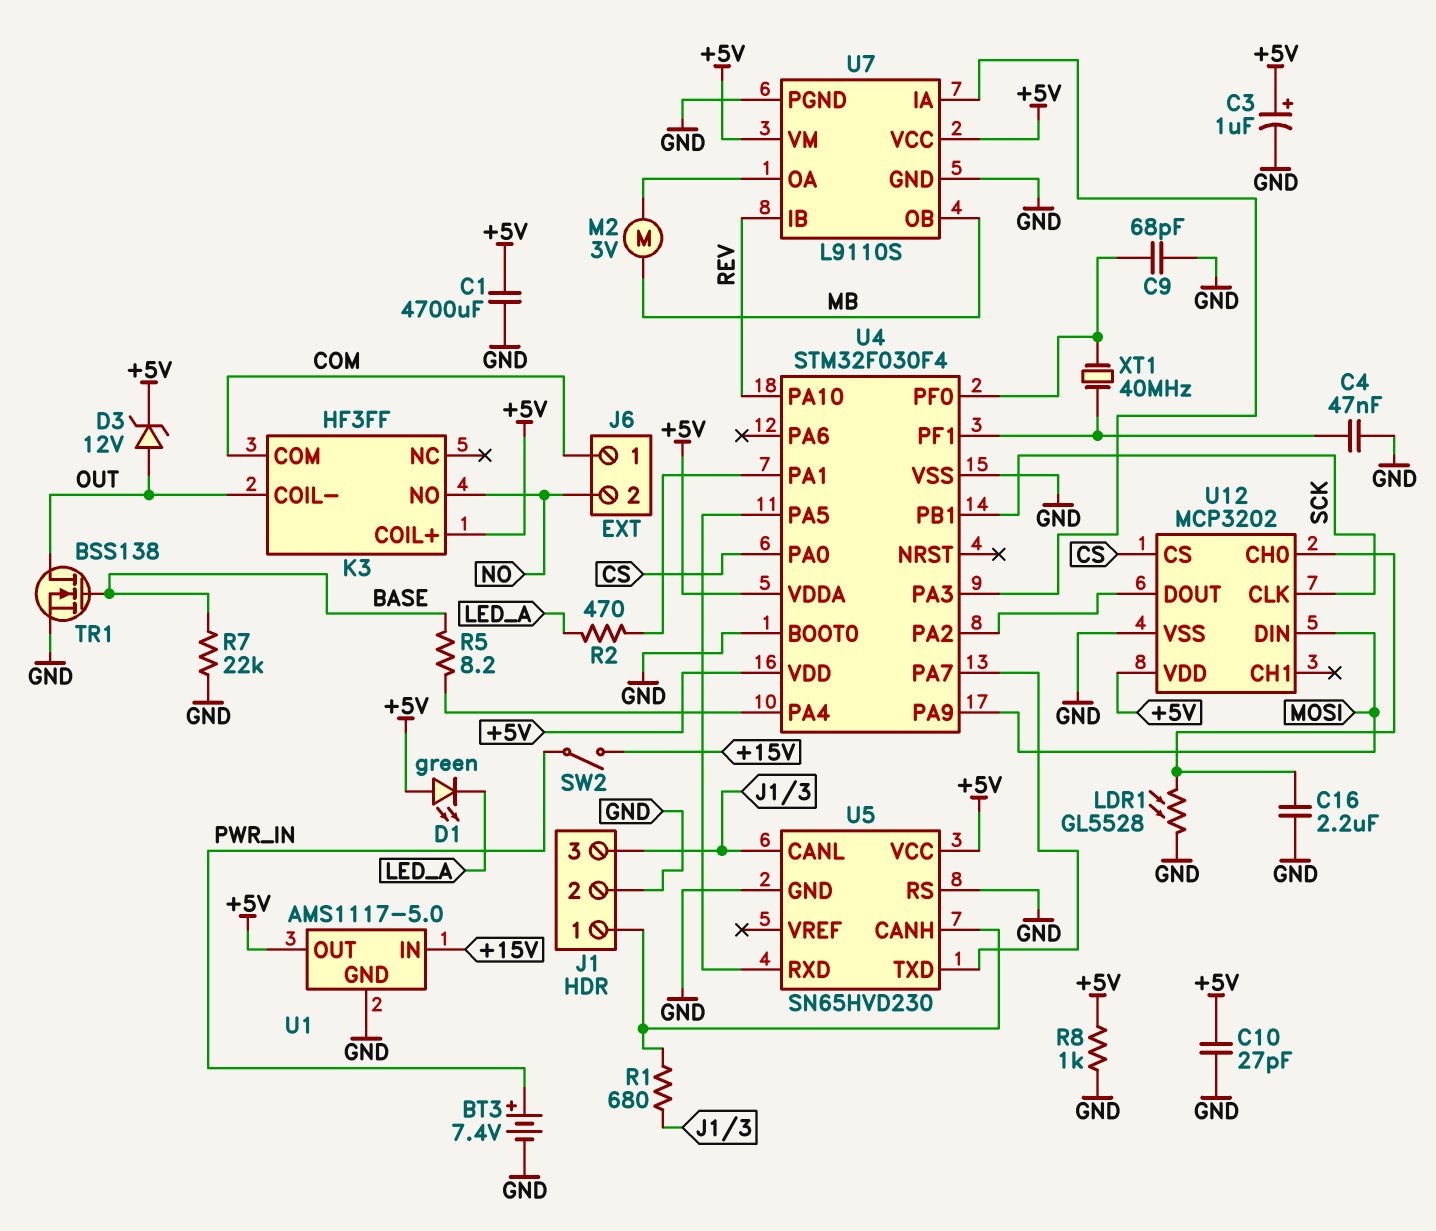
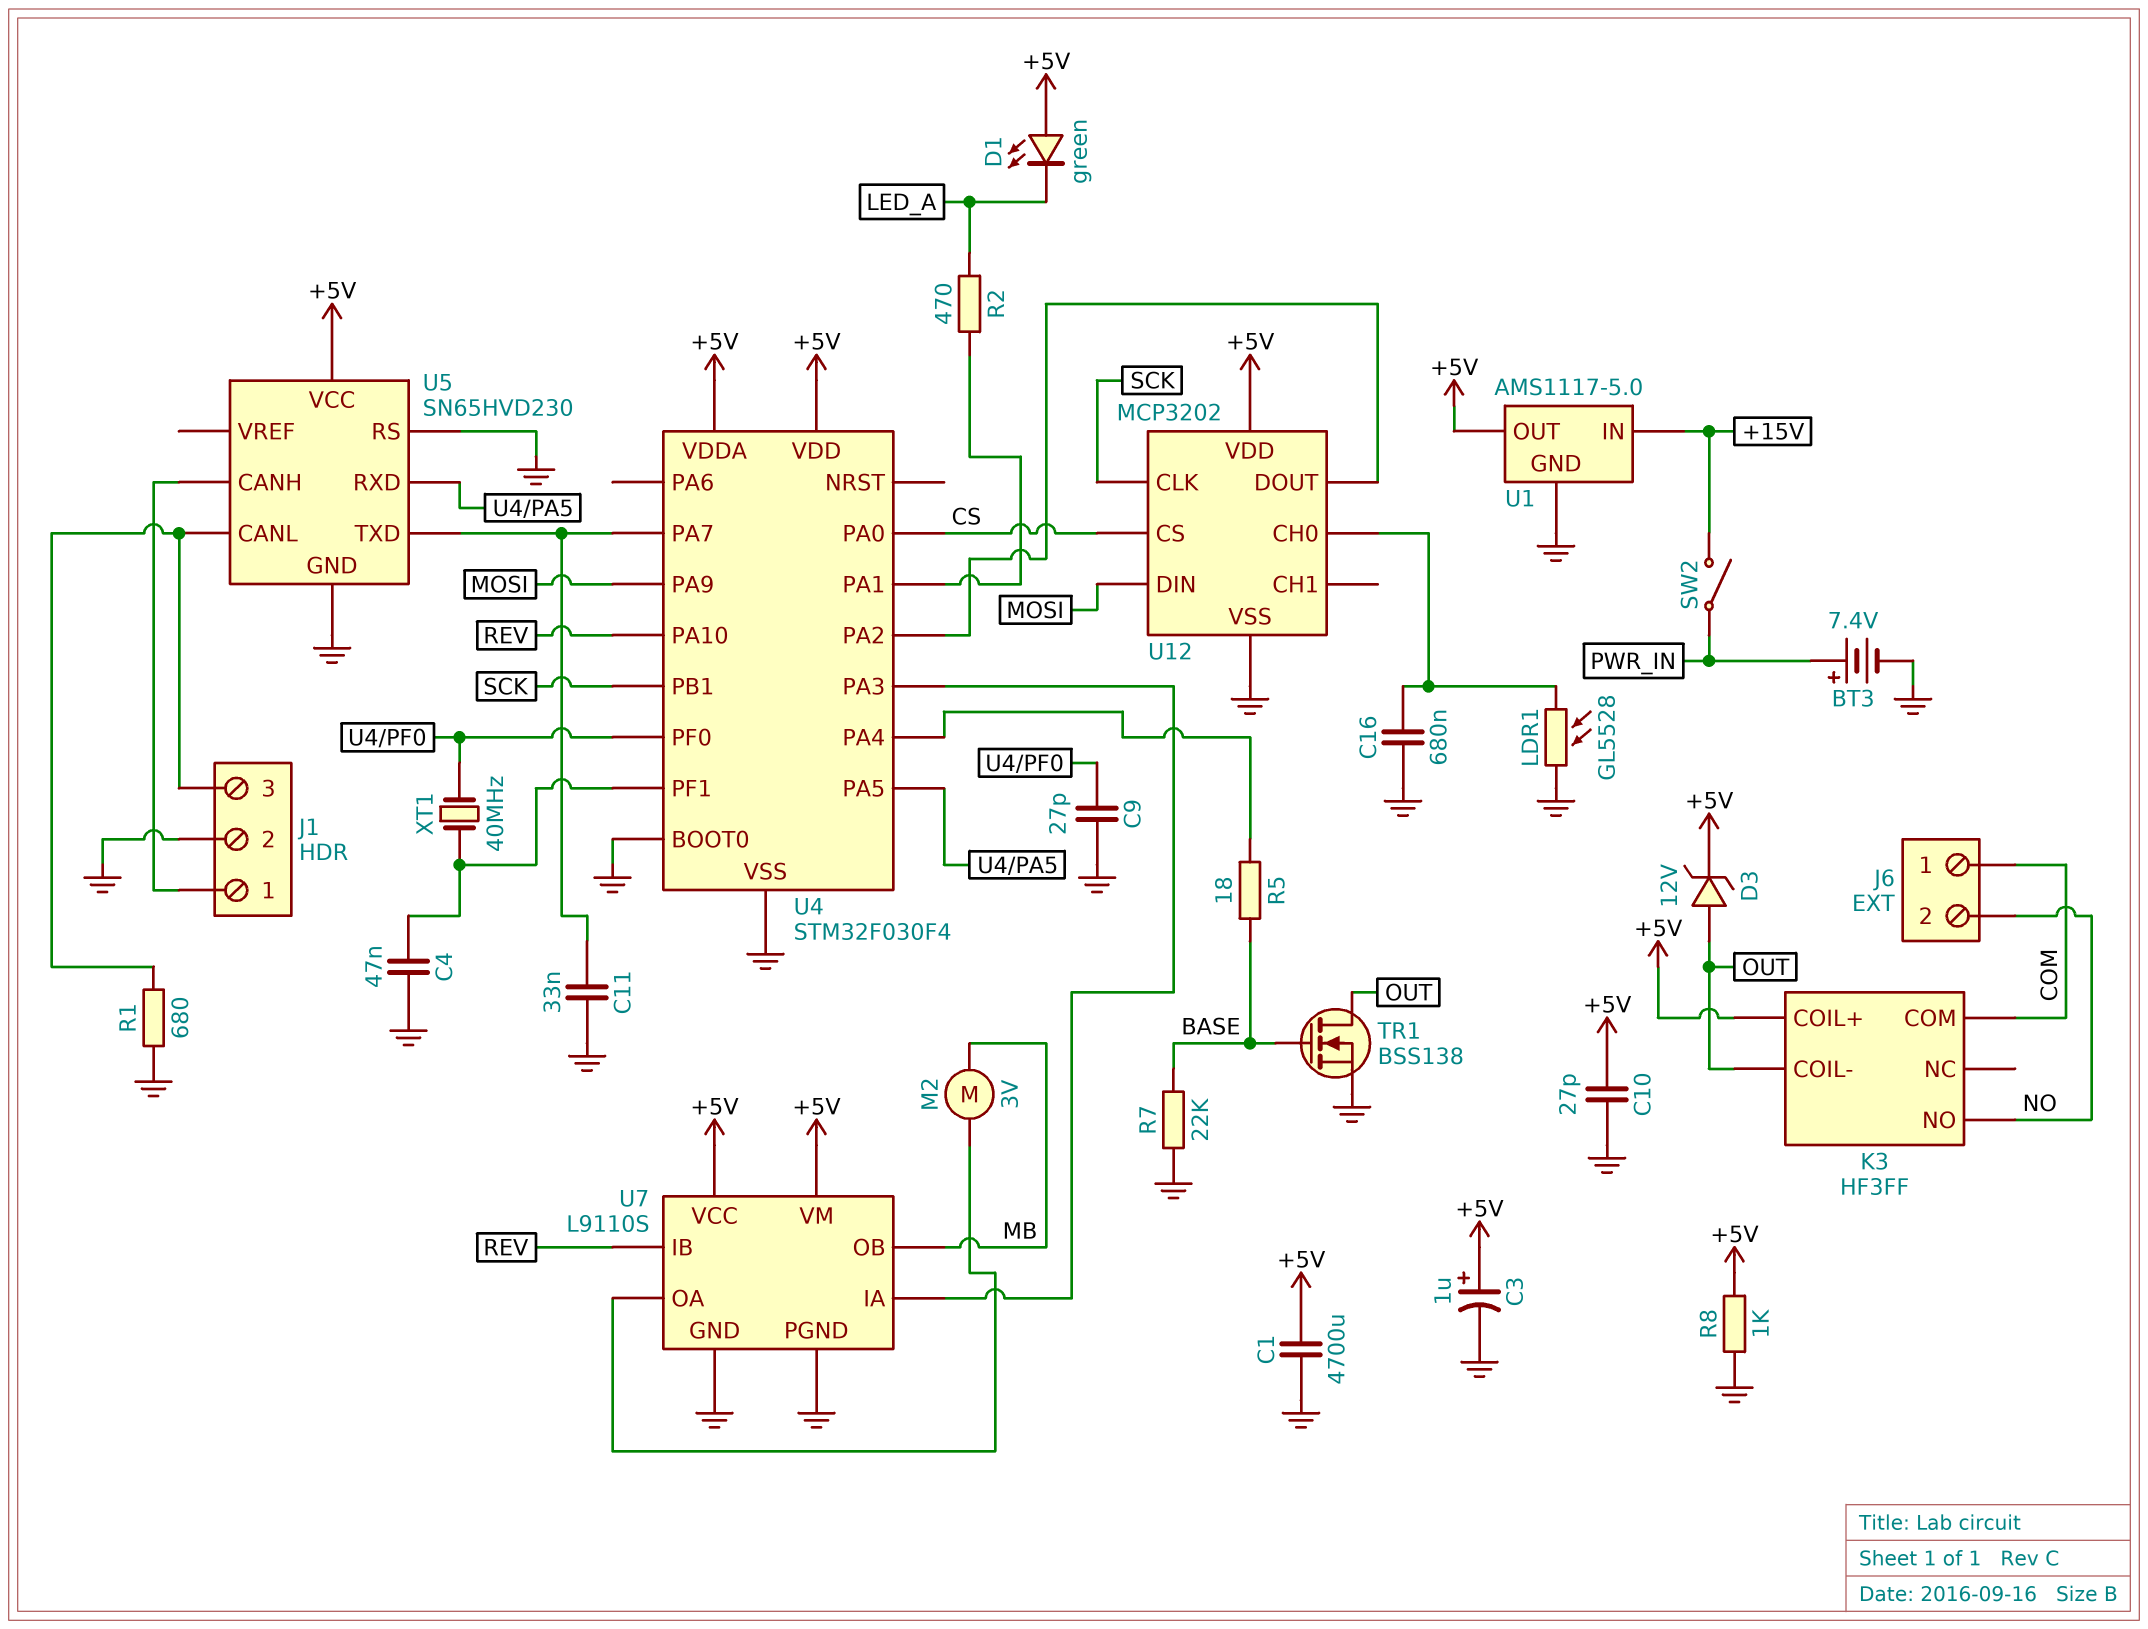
C9: 68pF (GND, U4/PF0) -> 27pF (GND, U4/PF0)
C11: none -> 33nF (GND, U4/PA7)
C16: 2.2uF (GND, U12/CH0) -> 680nF (GND, U12/CH0)
R1: 680 (J1/1, J1/3) -> 680 (GND, J1/3)
R5: 8.2 (BASE, U4/PA4) -> 18 (BASE, U4/PA4)

